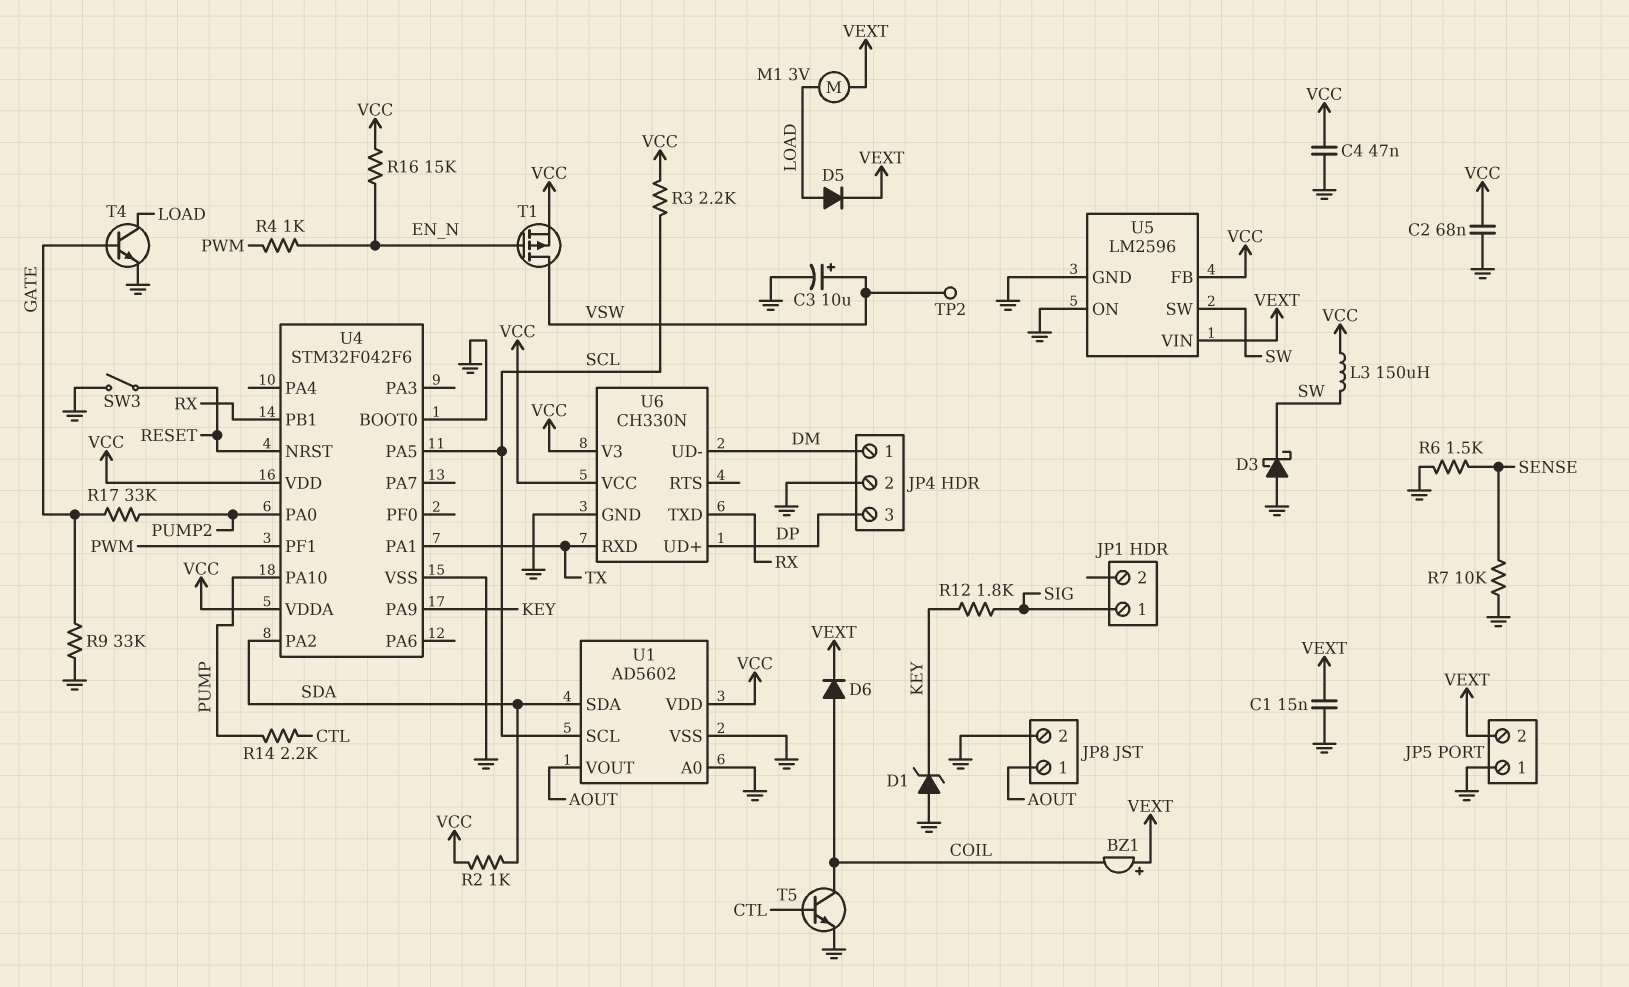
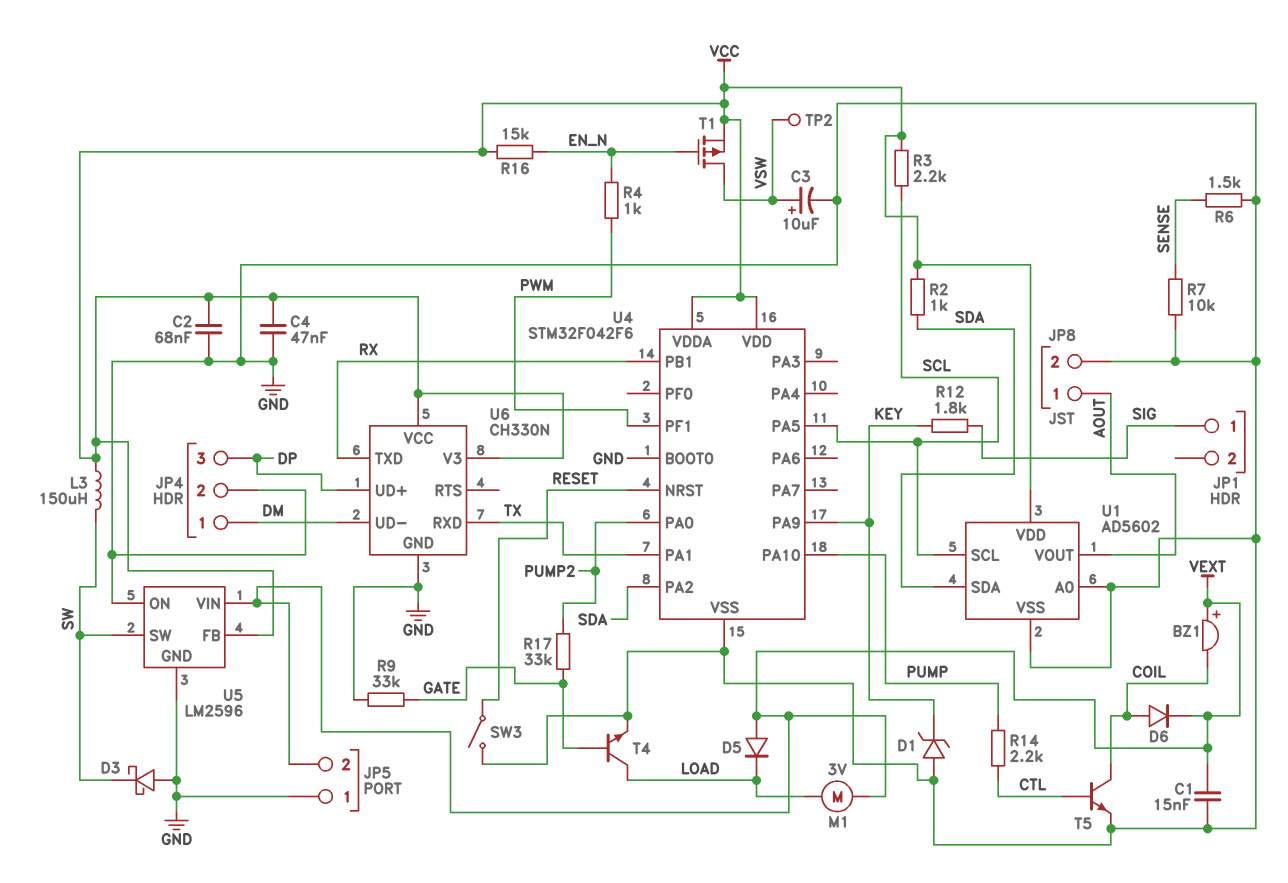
D5: diode (A LOAD, K VEXT) -> diode (A VEXT, K LOAD)

